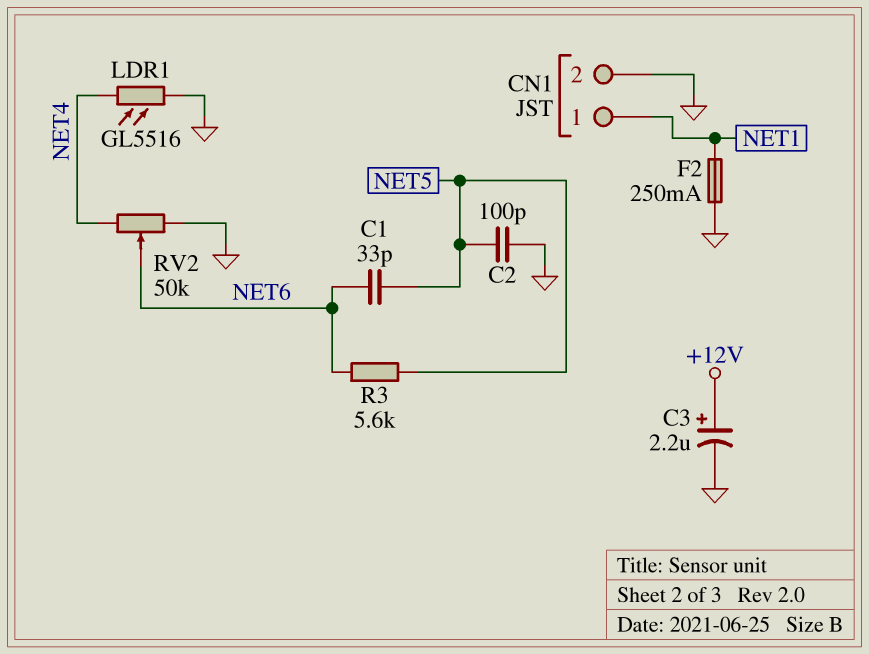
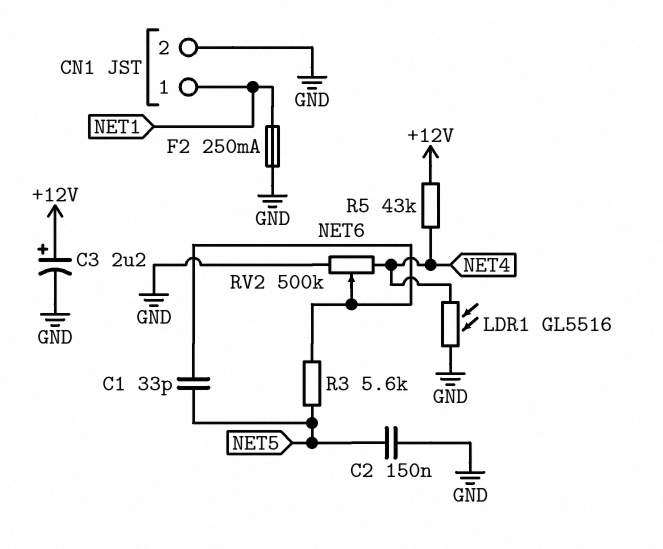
C2: 100pF (GND, NET5) -> 150nF (GND, NET5)
R5: none -> 43k (+12V, NET4)
RV2: 50k (GND, NET4, wiper NET6) -> 500k (GND, NET4, wiper NET6)

